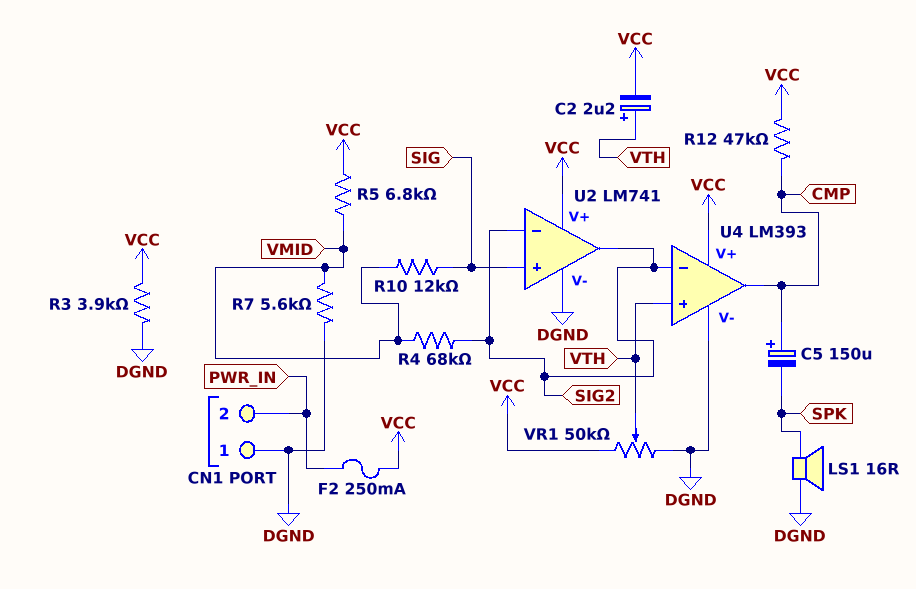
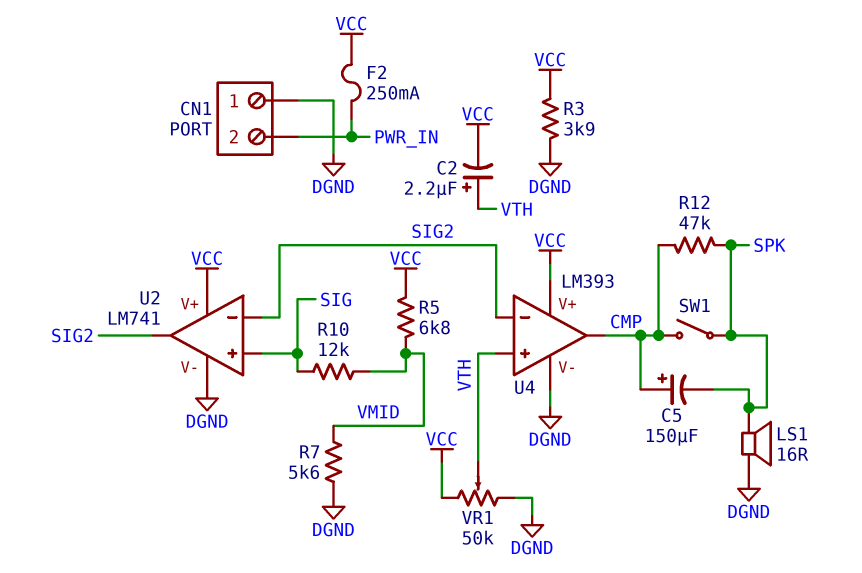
R4: 68k (SIG2, VMID) -> none
R12: 47k (CMP, VCC) -> 47k (CMP, SPK)
SW1: none -> switch (CMP, SPK)

